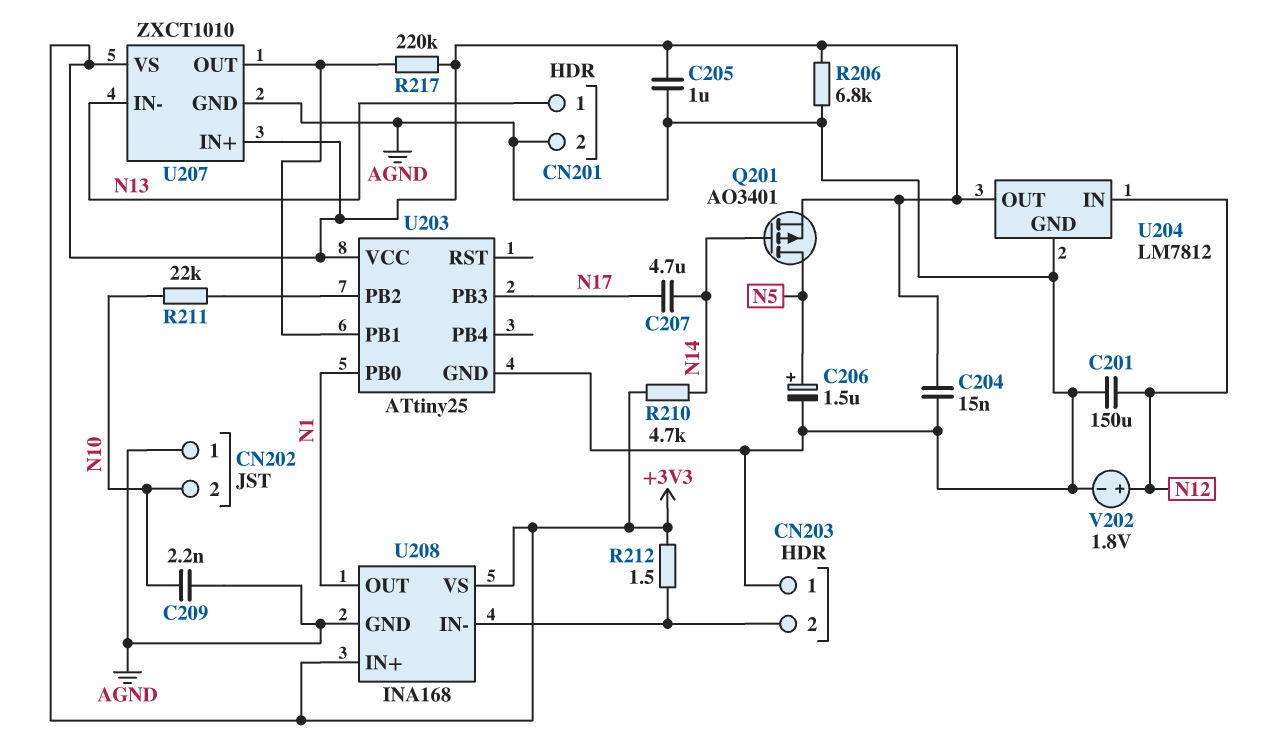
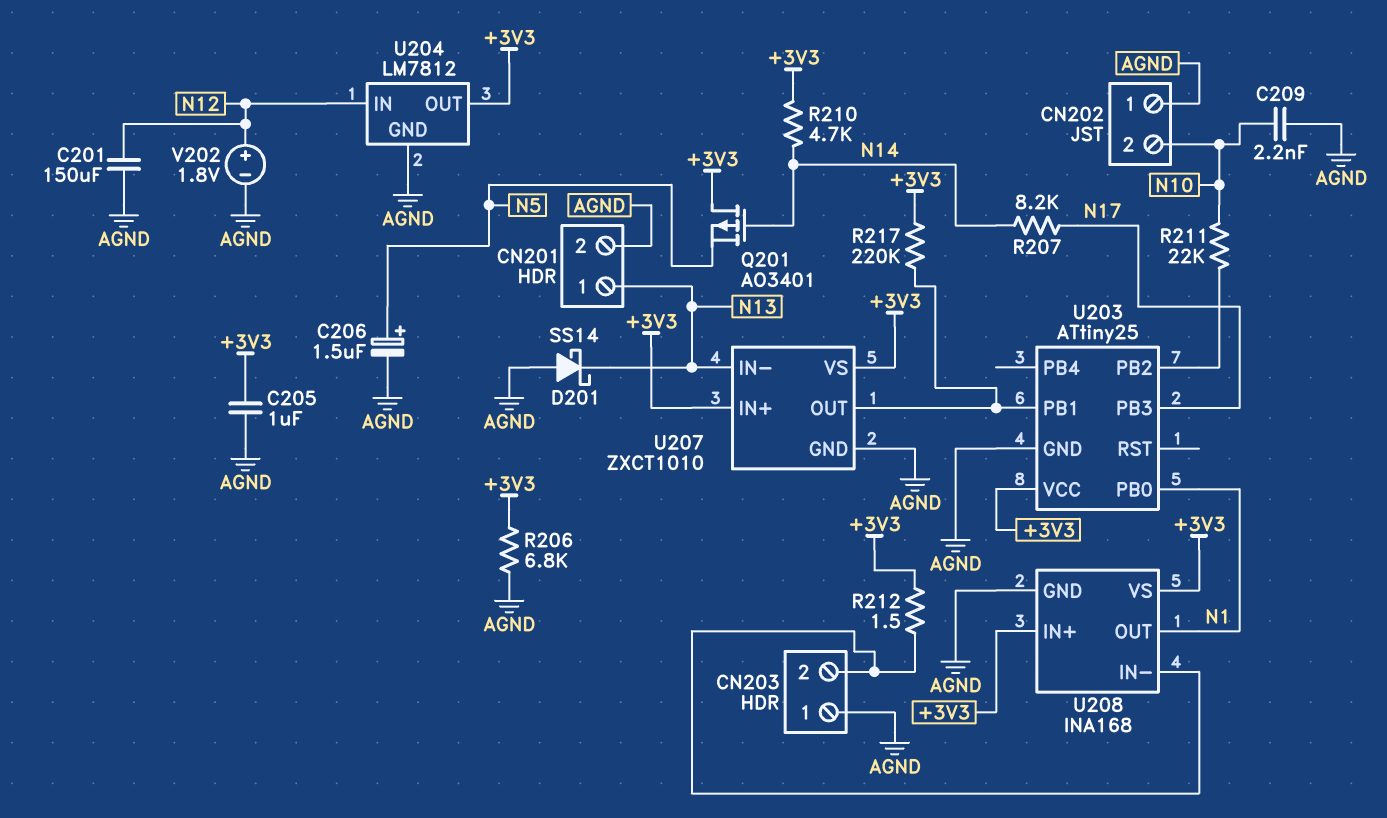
C204: 15nF (+3V3, AGND) -> none
C207: 4.7uF (N14, N17) -> none
D201: none -> schottky SS14 (A AGND, K N13)
Q201: PMOS AO3401 (G N14, D N5, S +3V3) -> PMOS AO3401 (G N14, D +3V3, S N5)
R207: none -> 8.2k (N14, N17)

